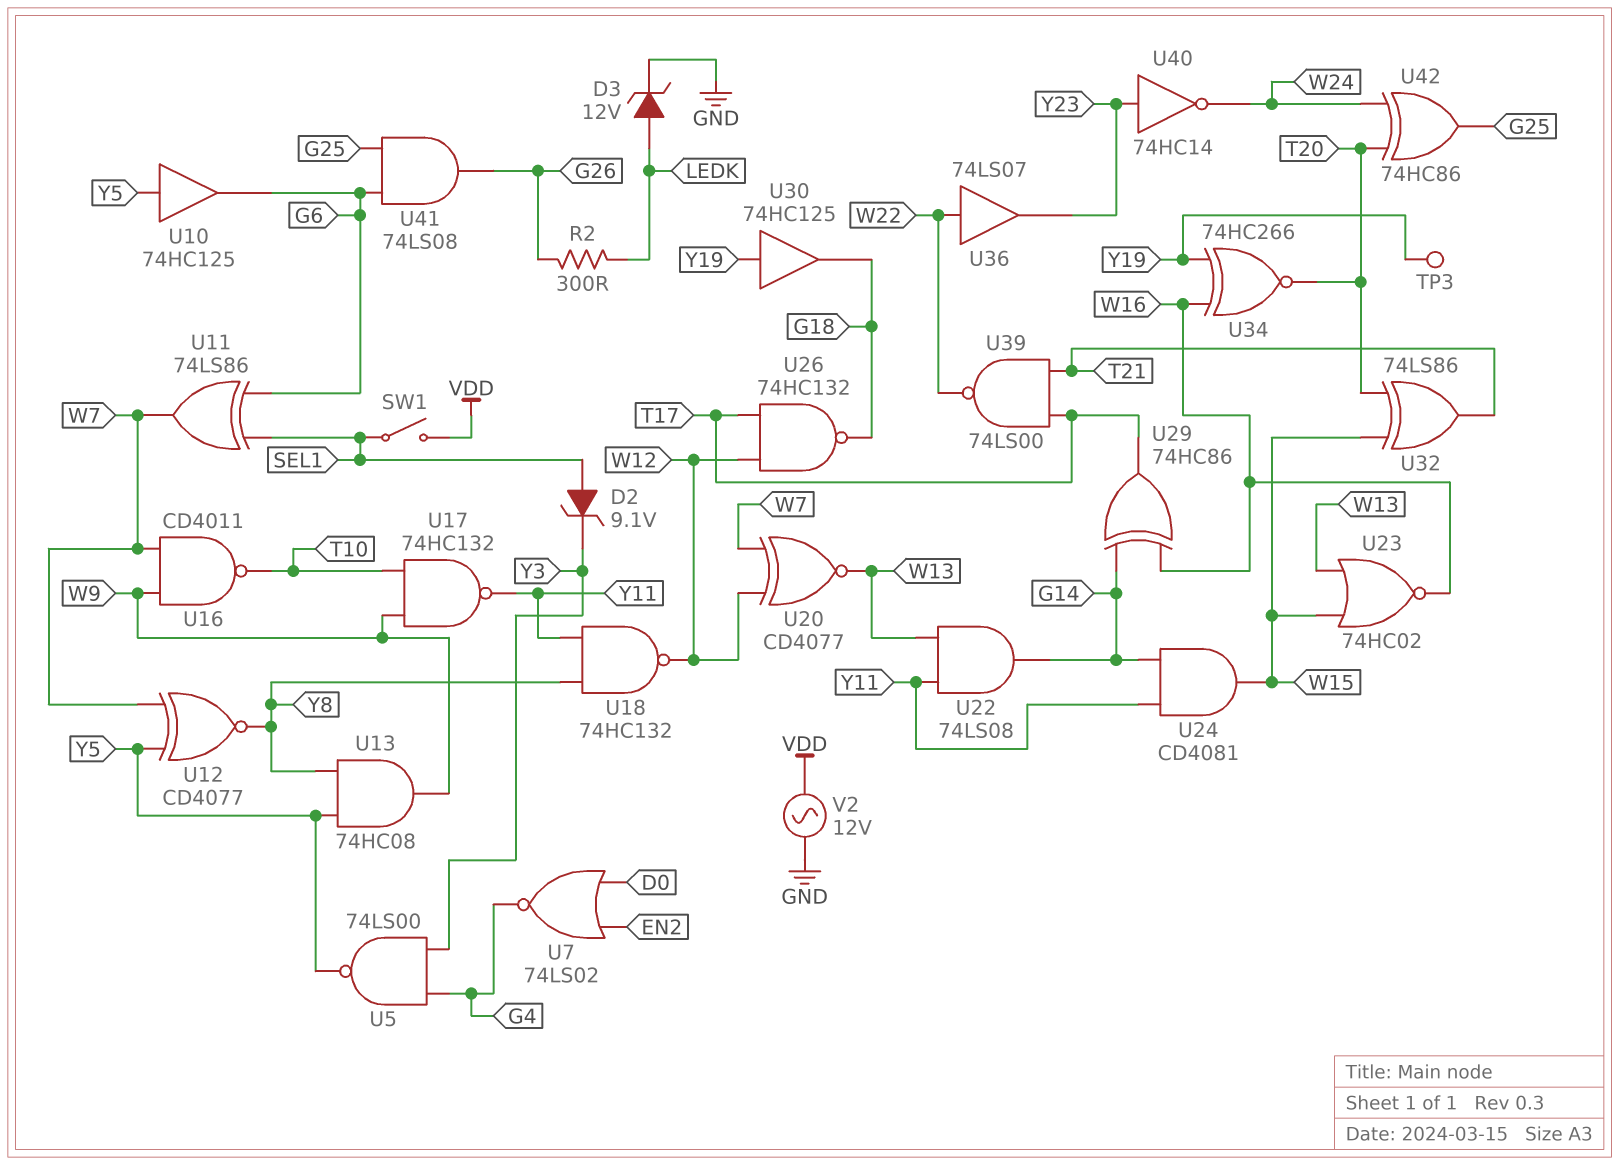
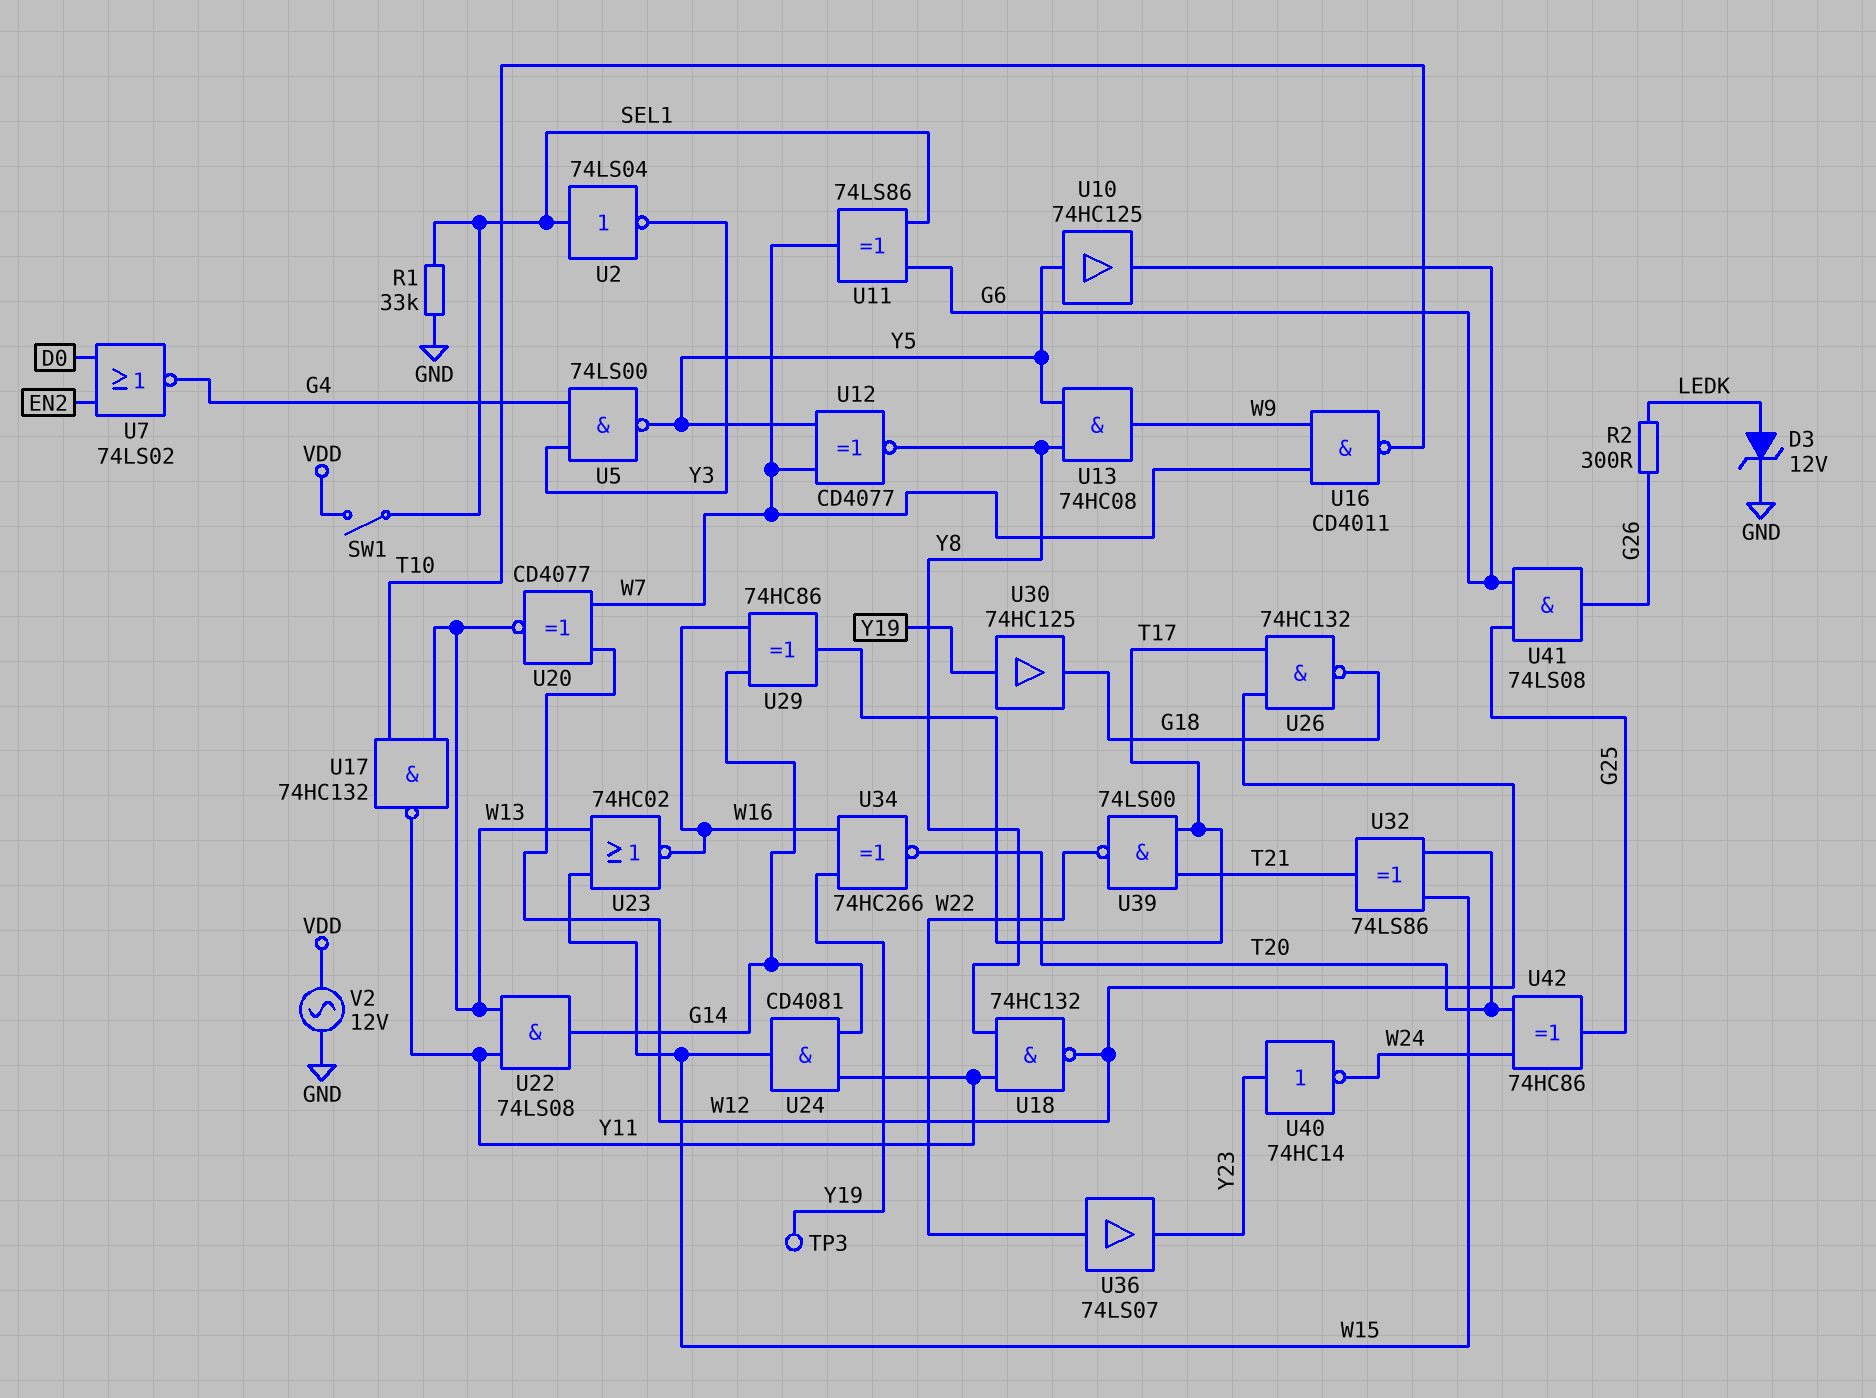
D2: zener 9.1V (A SEL1, K Y3) -> none
R1: none -> 33k (GND, SEL1)
U2: none -> NOT 74LS04 (in SEL1, out Y3)
U17: NAND 74HC132 (in T10, in W9, out Y11) -> NAND 74HC132 (in T10, in W13, out Y11)

